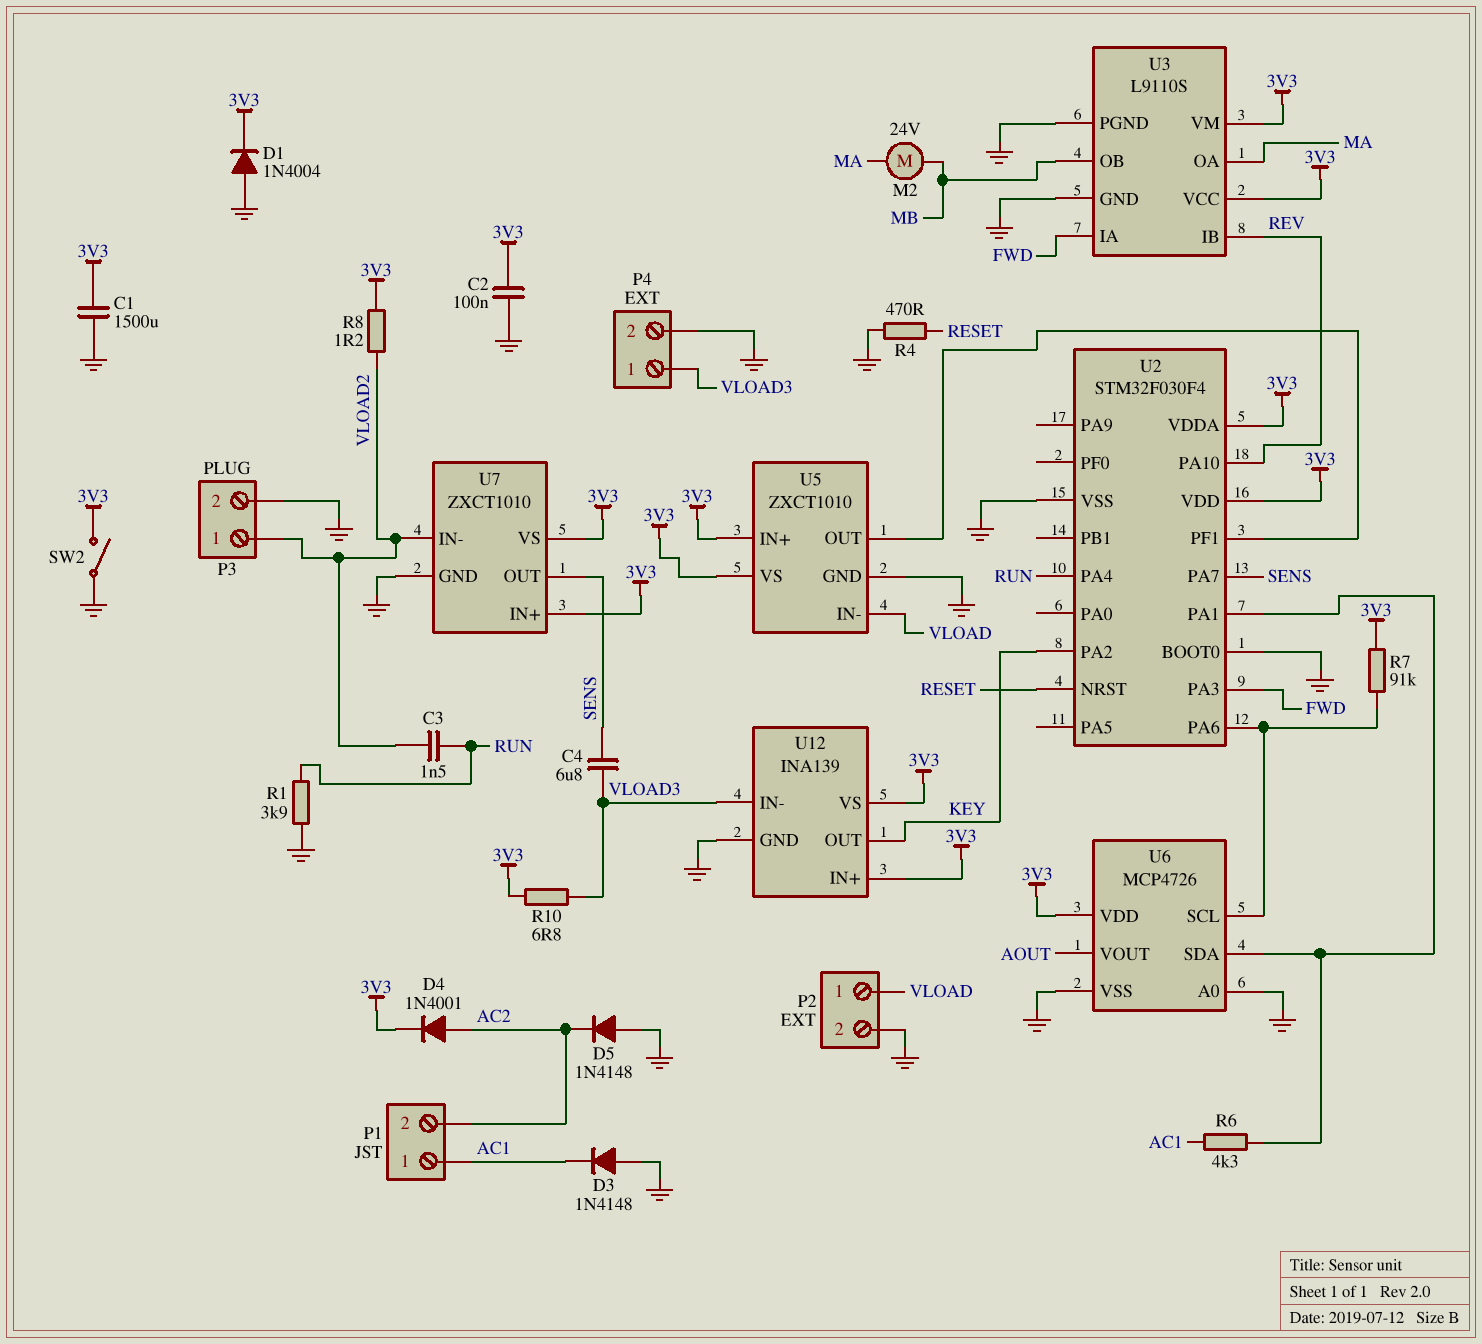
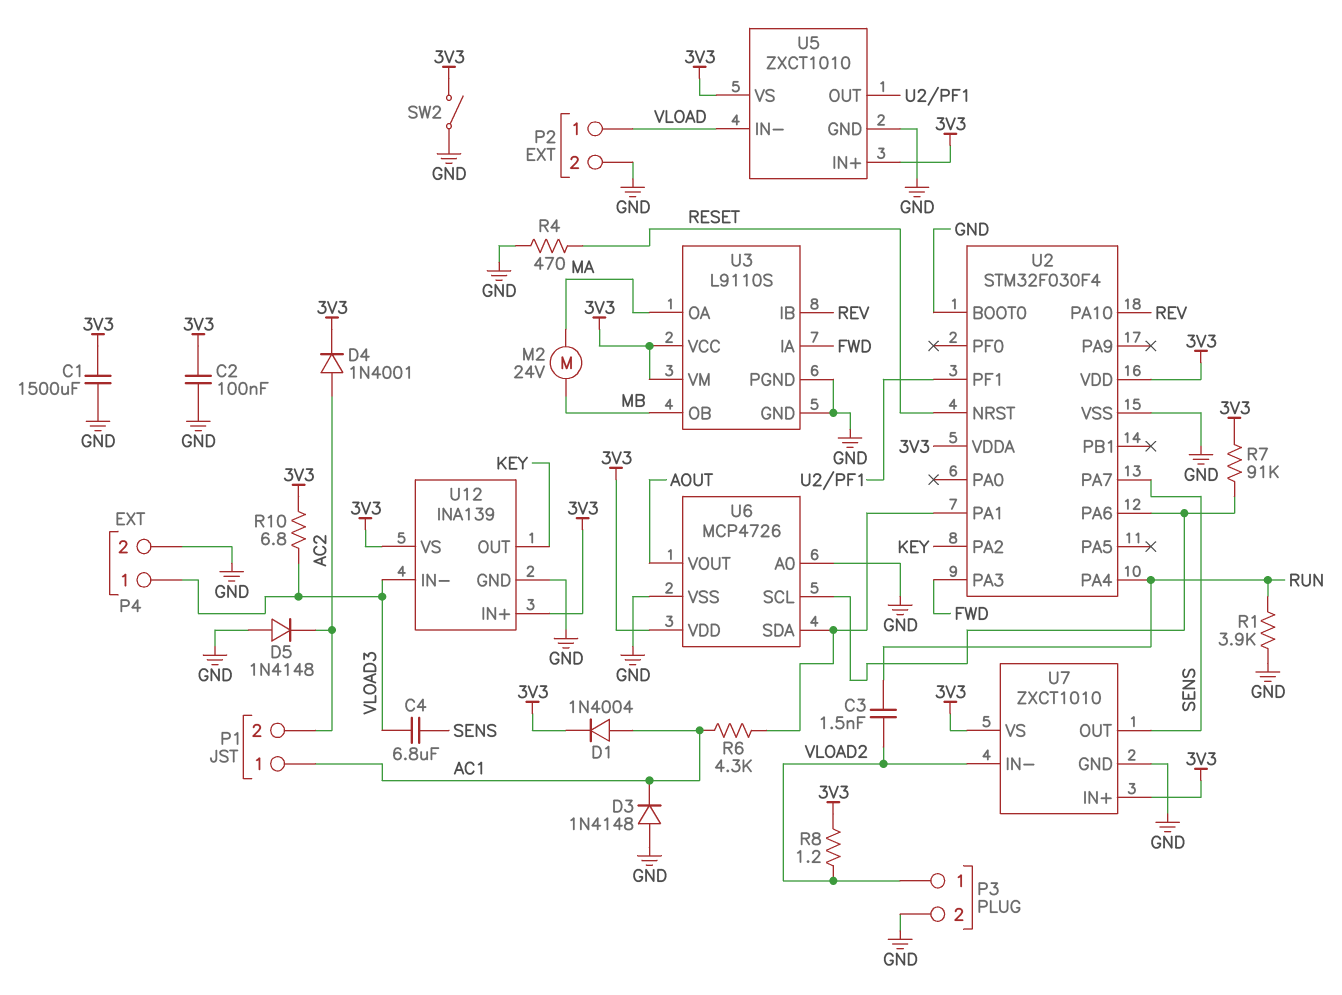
D1: diode 1N4004 (A GND, K 3V3) -> diode 1N4004 (A AC1, K 3V3)

